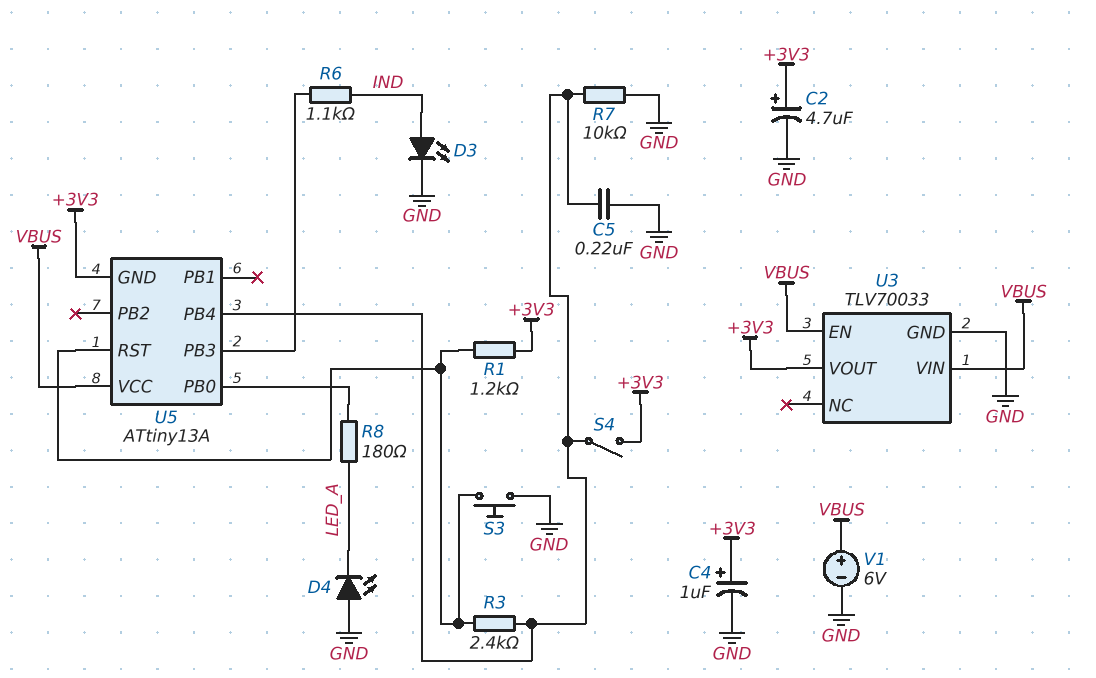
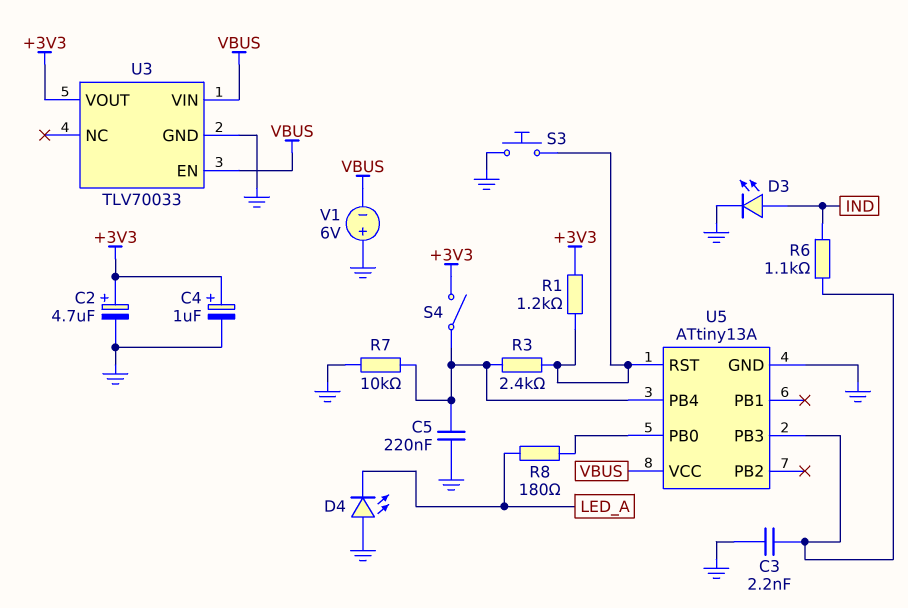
C3: none -> 2.2nF (GND, U5/PB3)
U5 pin GND: +3V3 -> GND
V1: 6V (plus VBUS, minus GND) -> 6V (plus GND, minus VBUS)

